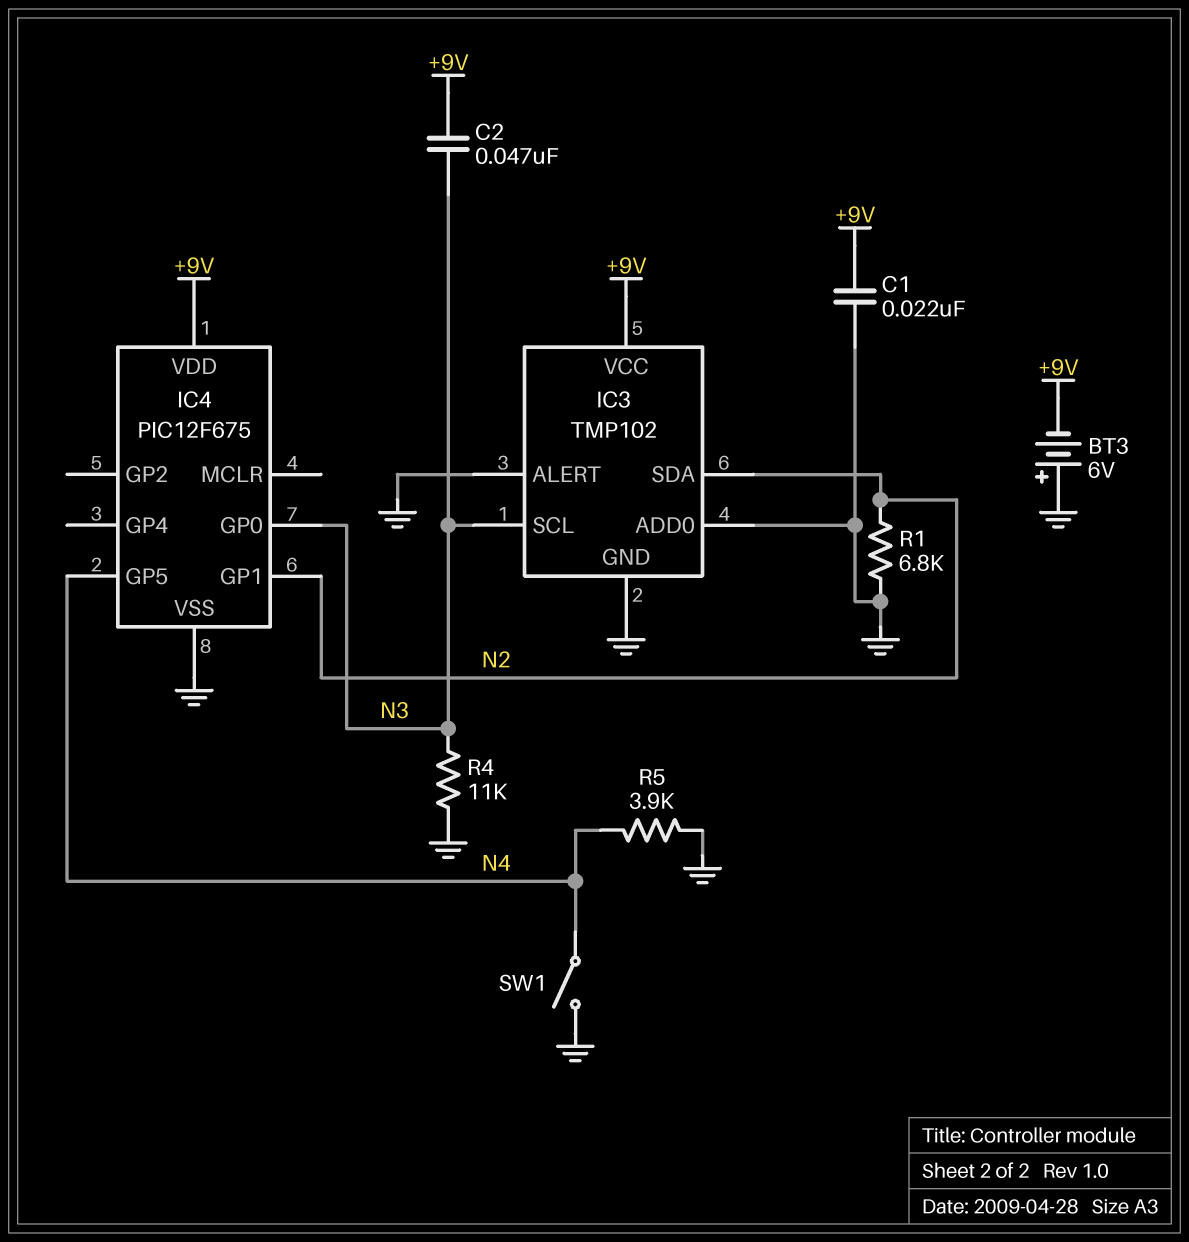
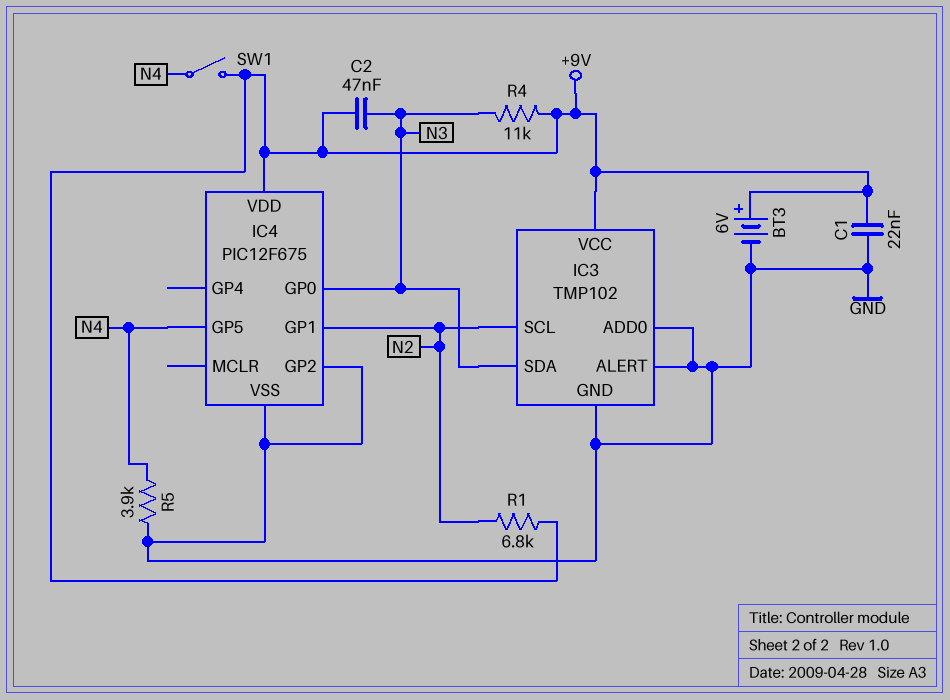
BT3: 6V (plus GND, minus +9V) -> 6V (plus +9V, minus GND)
IC3 pin SCL: N3 -> N2
IC3 pin SDA: N2 -> N3
IC4 pin GP2: none -> GND
R1: 6.8k (GND, N2) -> 6.8k (+9V, N2)
R4: 11k (GND, N3) -> 11k (+9V, N3)
SW1: switch (GND, N4) -> switch (+9V, N4)

